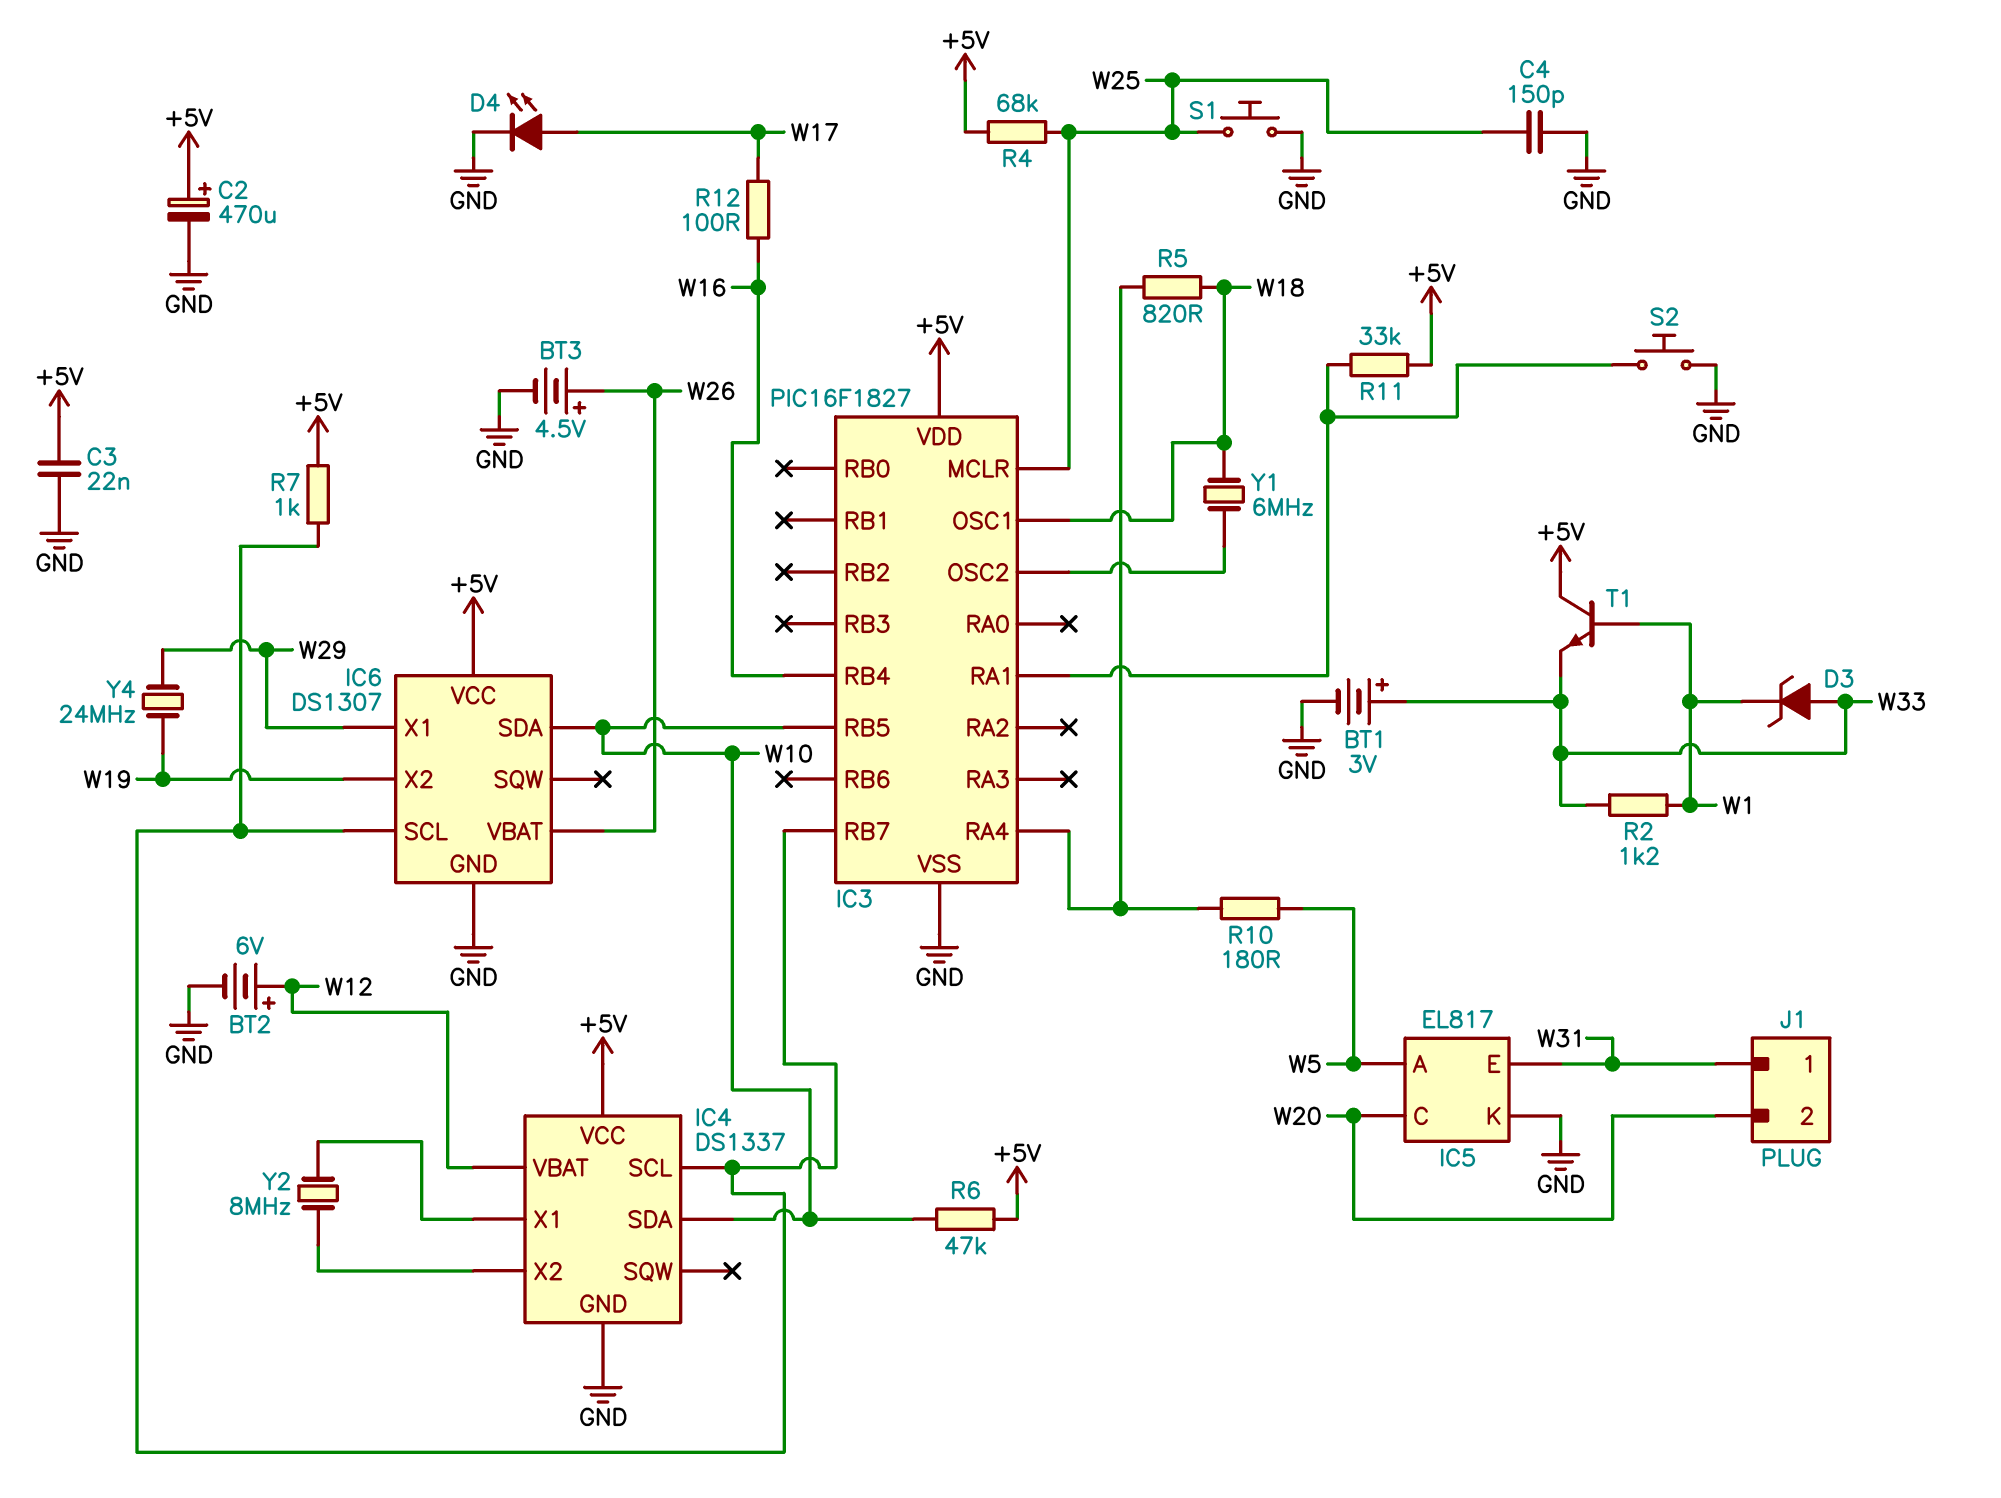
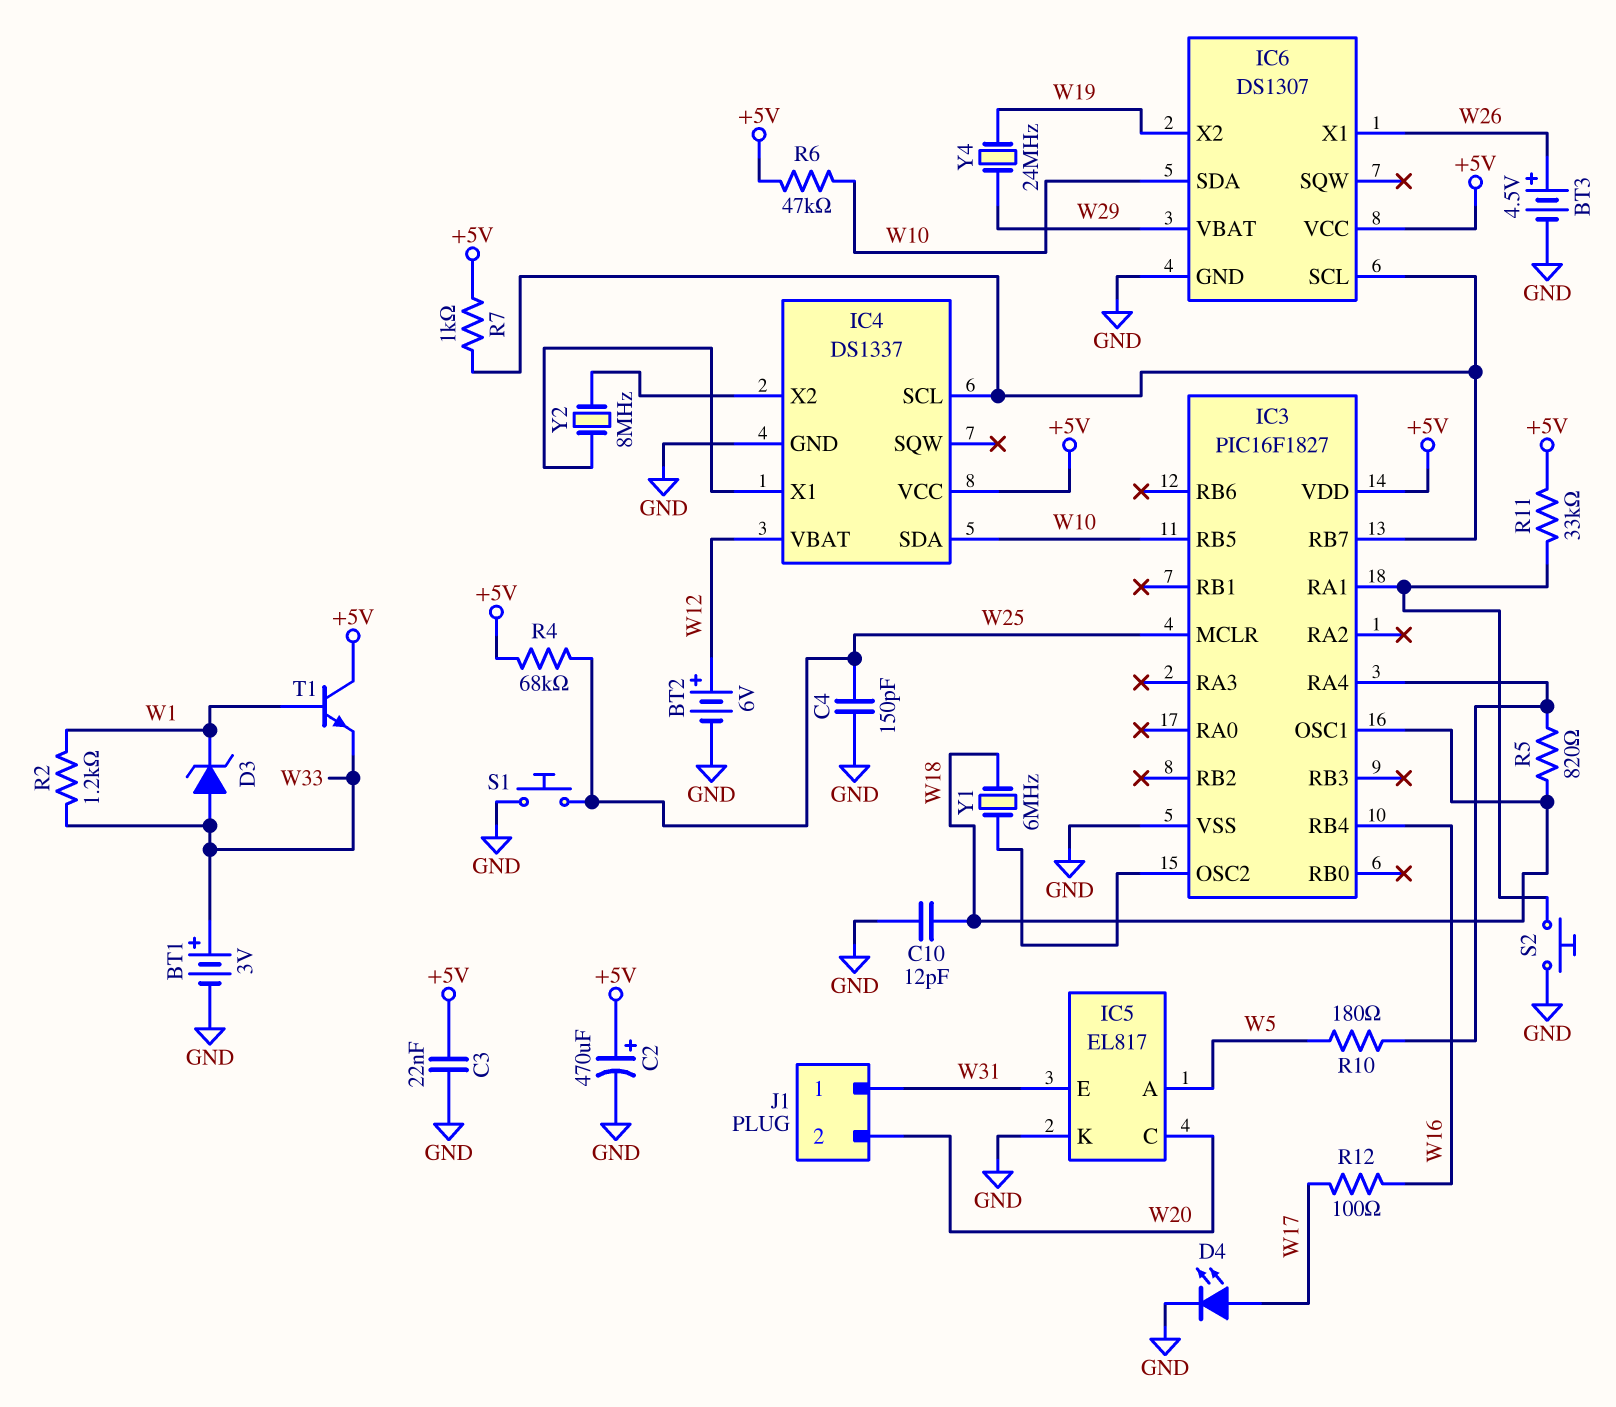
C10: none -> 12pF (GND, W18)
IC6 pin VBAT: W26 -> W29
IC6 pin X1: W29 -> W26

